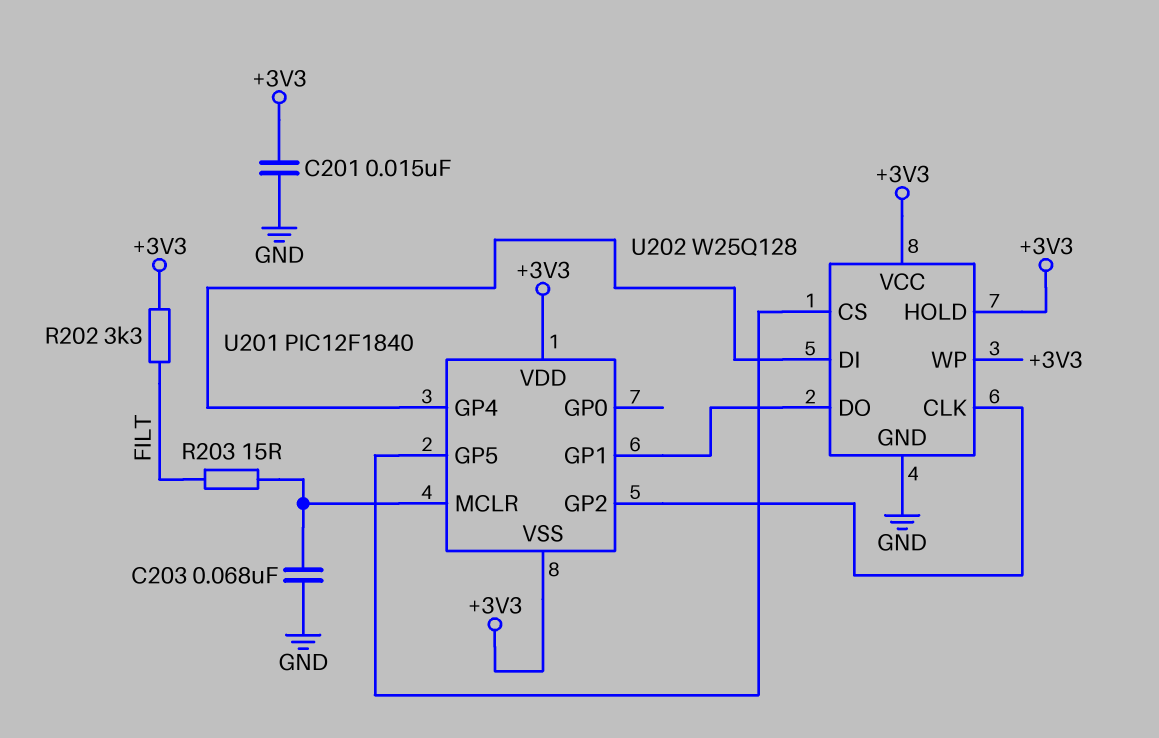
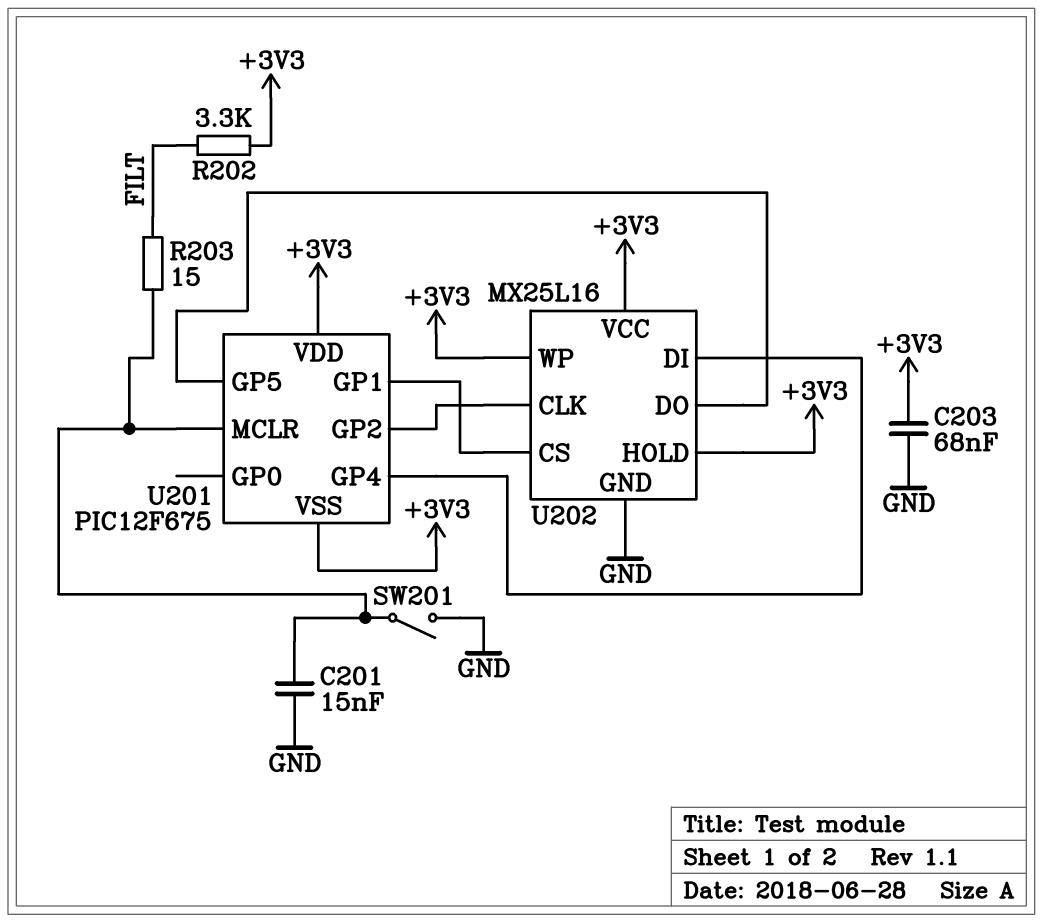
C201: 15nF (+3V3, GND) -> 15nF (GND, U201/MCLR)
C203: 68nF (GND, U201/MCLR) -> 68nF (+3V3, GND)
SW201: none -> switch (GND, U201/MCLR)
U201: PIC12F1840 -> PIC12F675
U202: W25Q128 -> MX25L16
U202 pin CS: U201/GP5 -> U201/GP1
U202 pin DO: U201/GP1 -> U201/GP5

